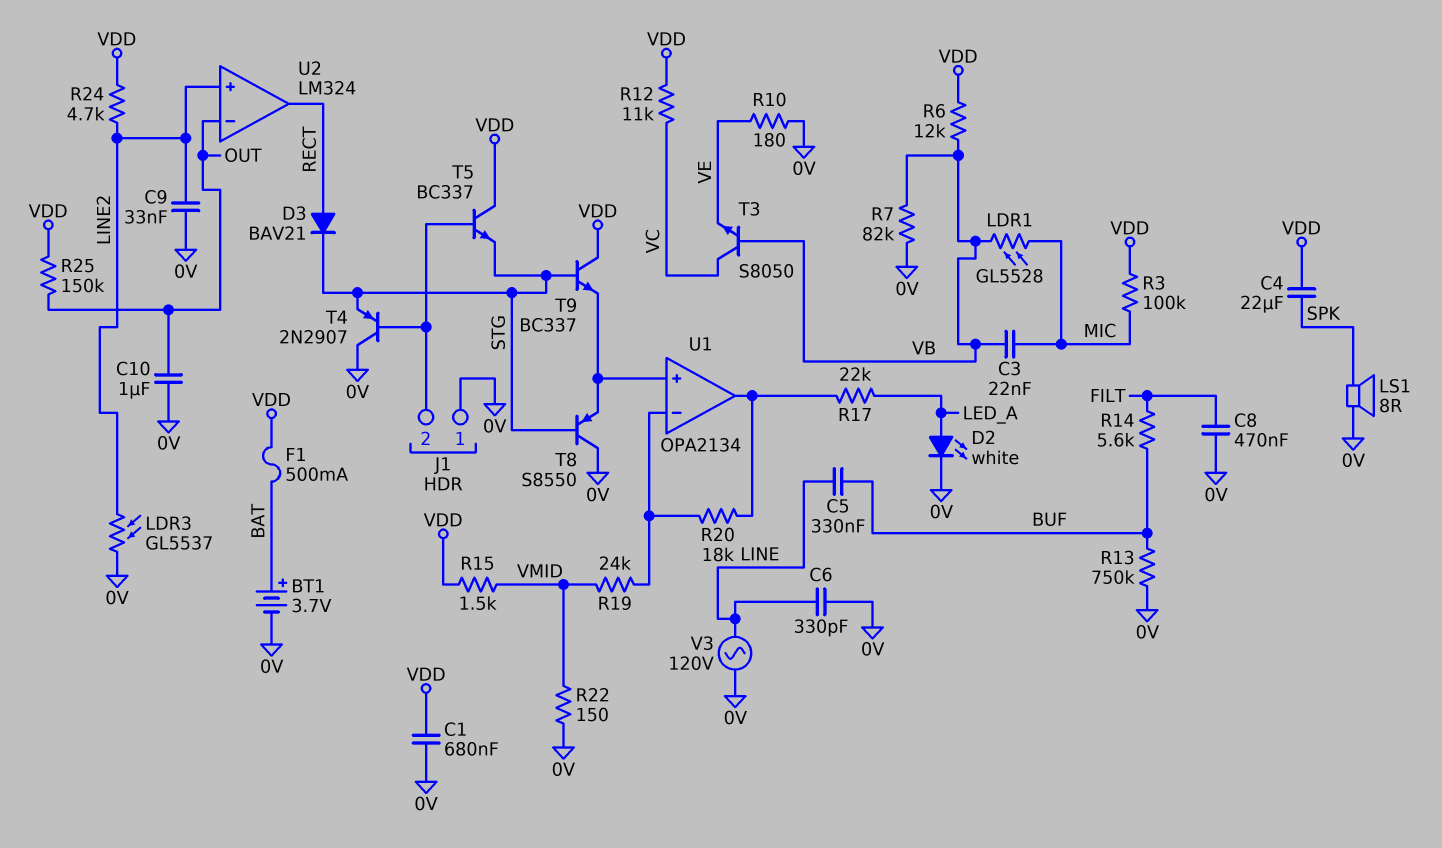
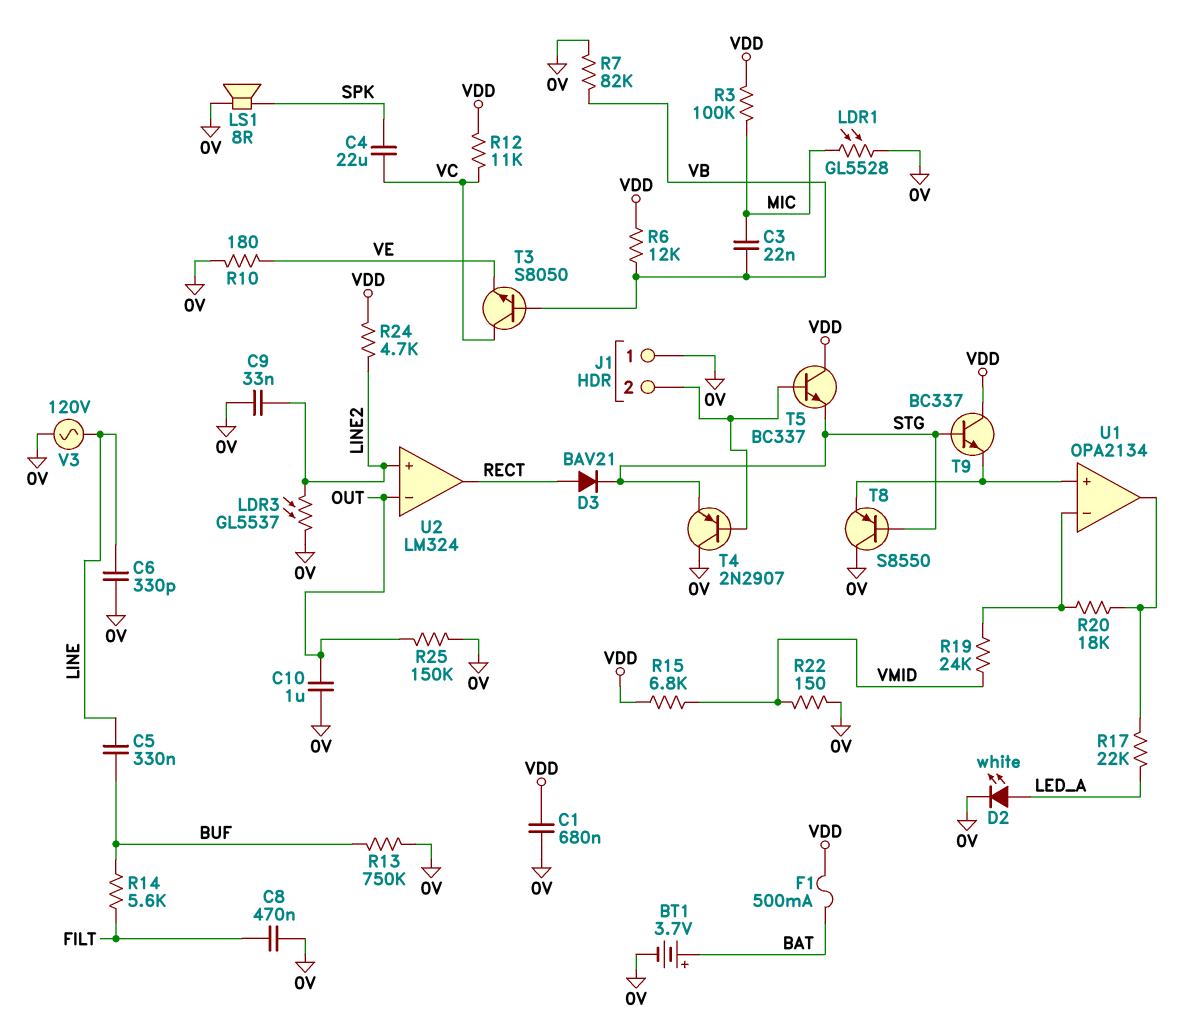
C4: 22uF (SPK, VDD) -> 22uF (SPK, VC)
LDR1: GL5528 (MIC, VB) -> GL5528 (0V, MIC)
R15: 1.5k (VDD, VMID) -> 6.8k (VDD, VMID)
R25: 150k (OUT, VDD) -> 150k (0V, OUT)

